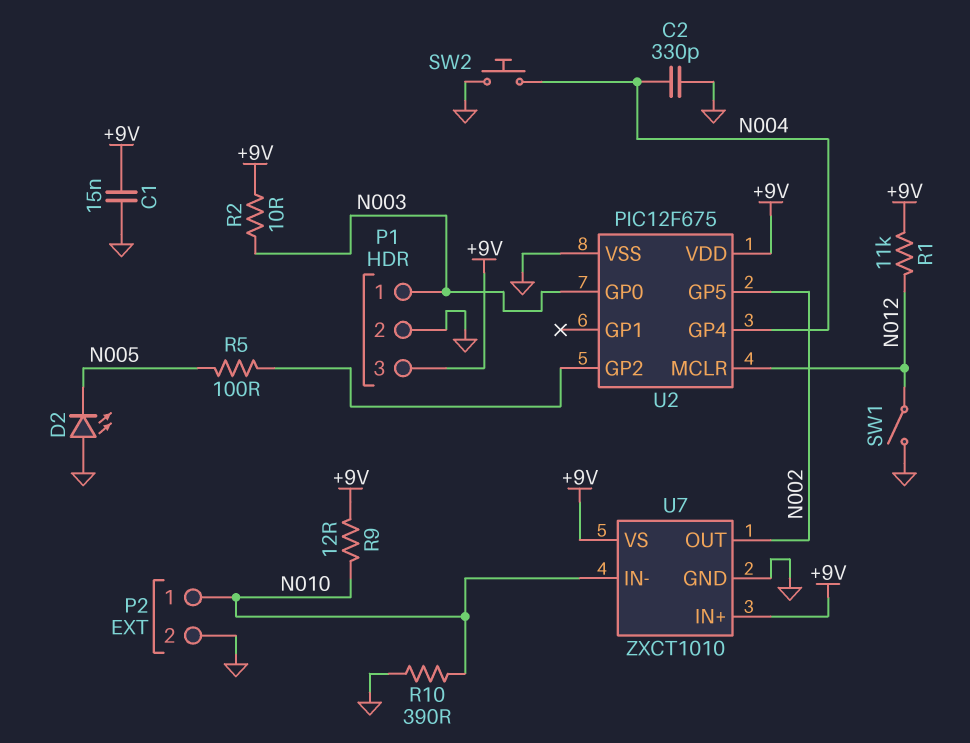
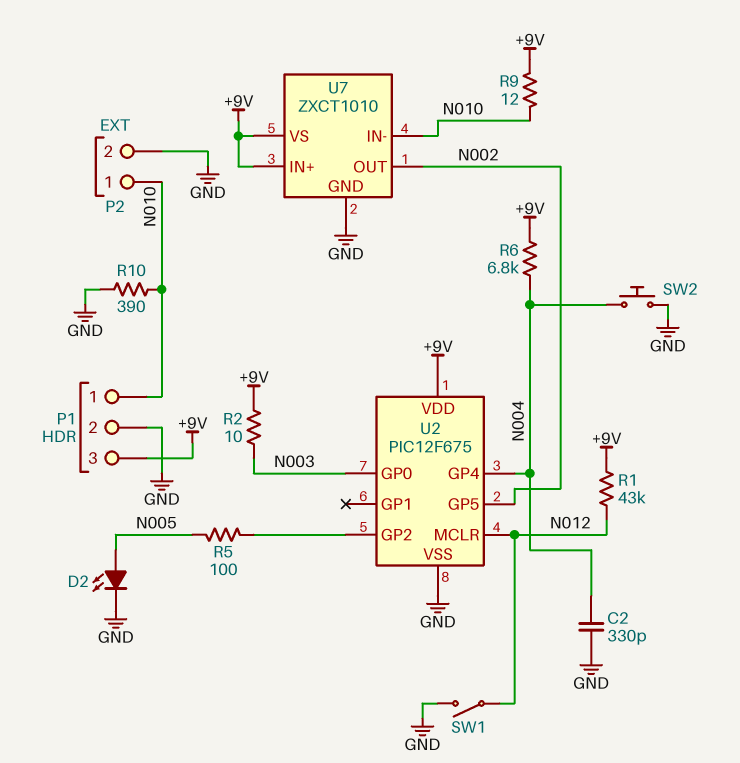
C1: 15nF (+9V, GND) -> none
D2: LED (A GND, K N005) -> LED (A N005, K GND)
P1 pin 1: N003 -> N010
R1: 11k (+9V, N012) -> 43k (+9V, N012)
R6: none -> 6.8k (+9V, N004)

